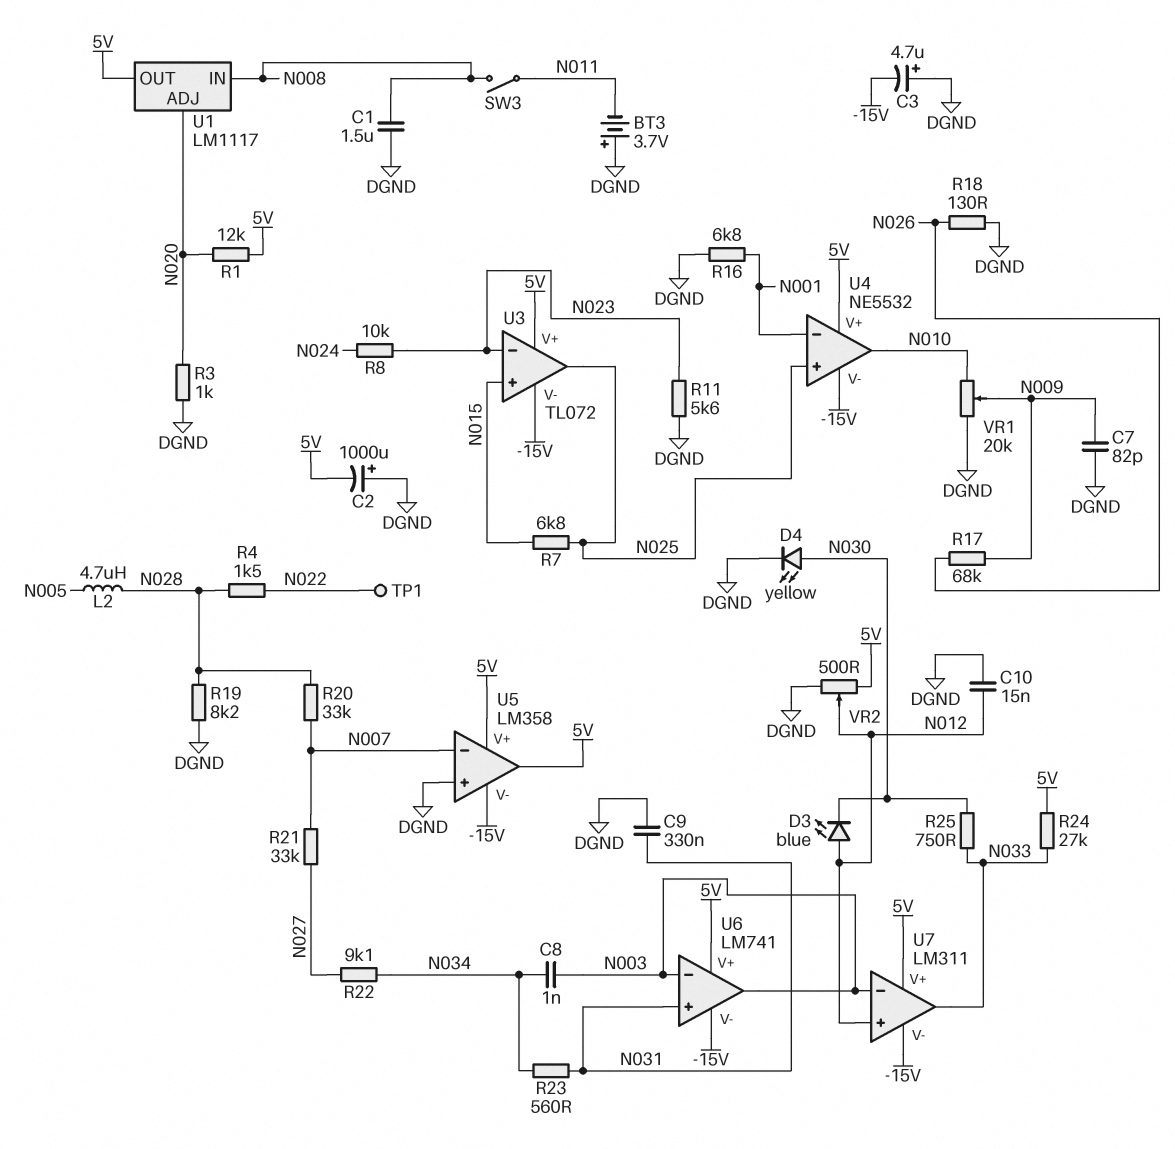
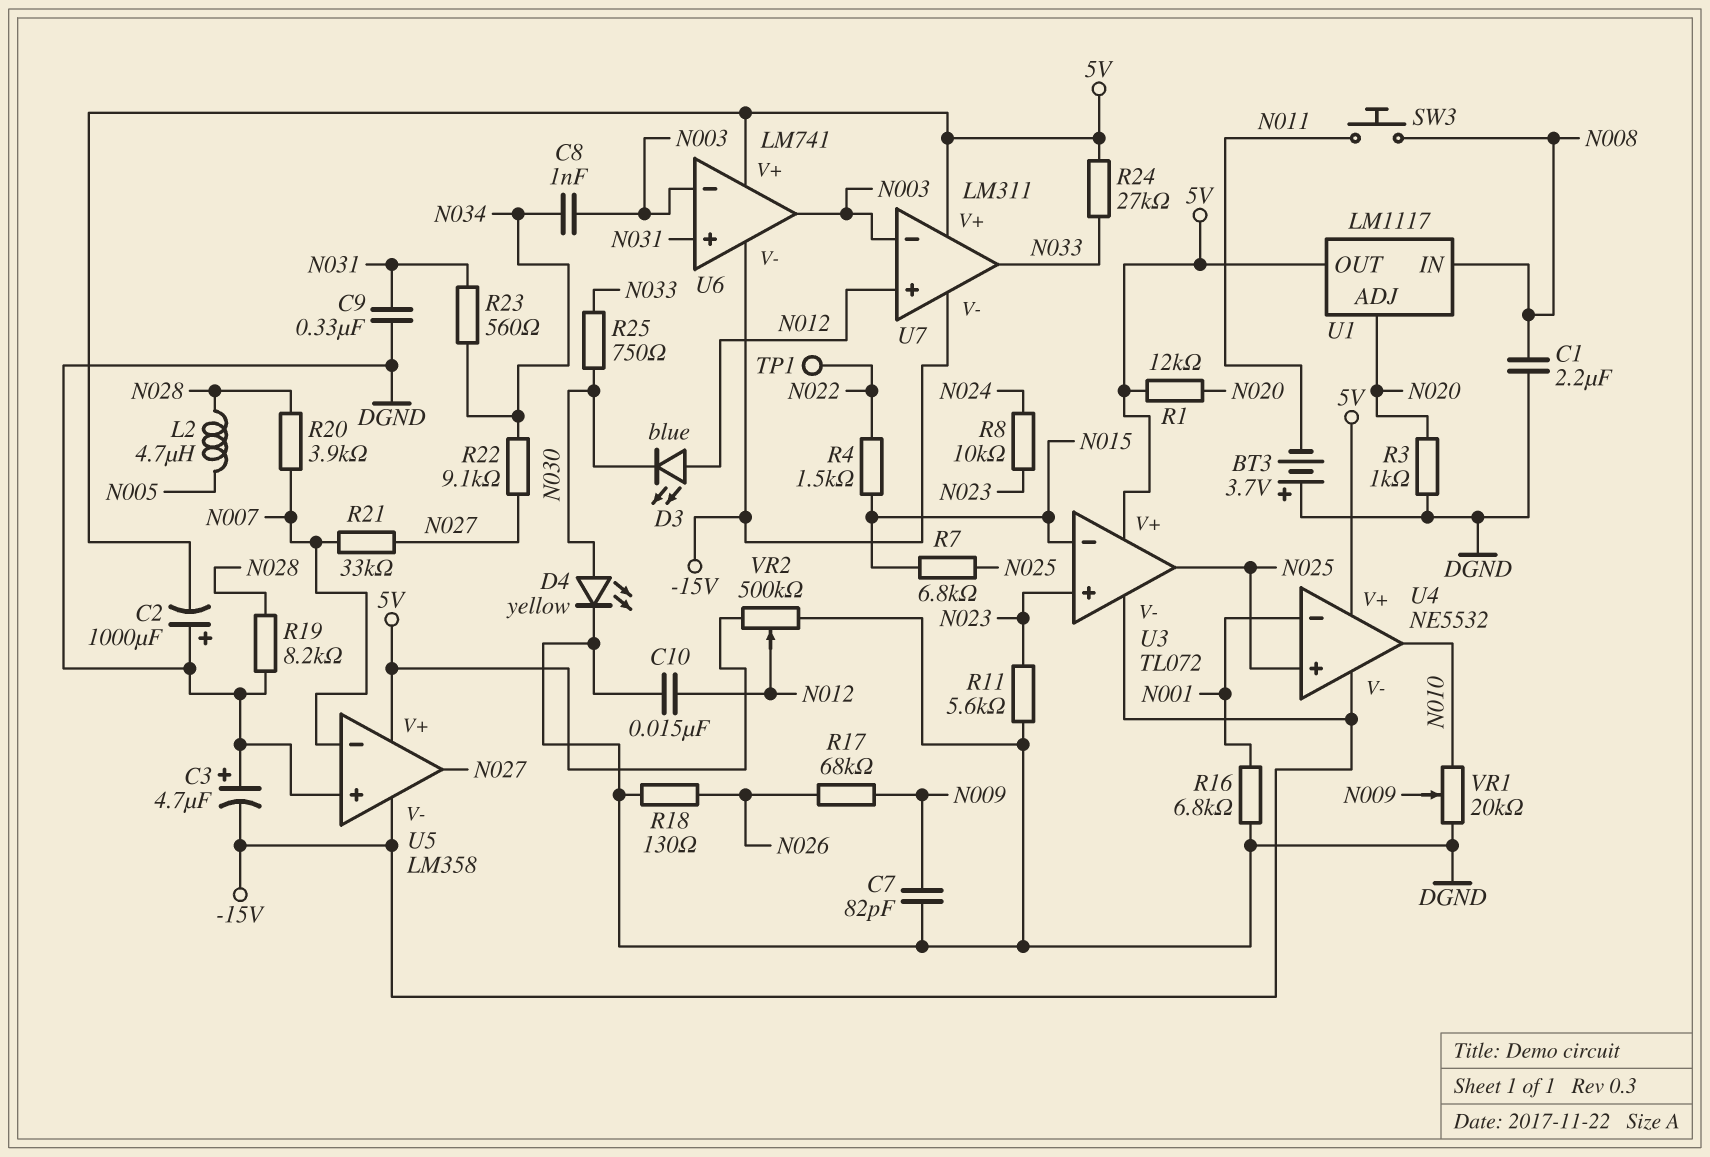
C1: 1.5uF (DGND, N008) -> 2.2uF (DGND, N008)
R4: 1.5k (N022, N028) -> 1.5k (N015, N022)
R20: 33k (N007, N028) -> 3.9k (N007, N028)
SW3: switch (N008, N011) -> button (N008, N011)
U3 pin in+: N015 -> N023
U3 pin in-: N023 -> N015
U5 pin out: 5V -> N027
VR2: 500 (5V, DGND, wiper N012) -> 500k (5V, DGND, wiper N012)

